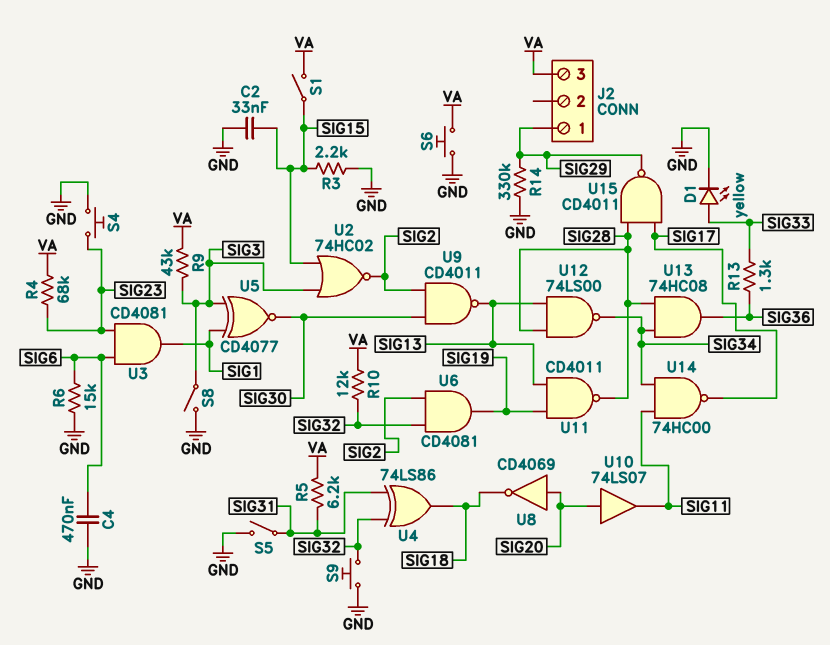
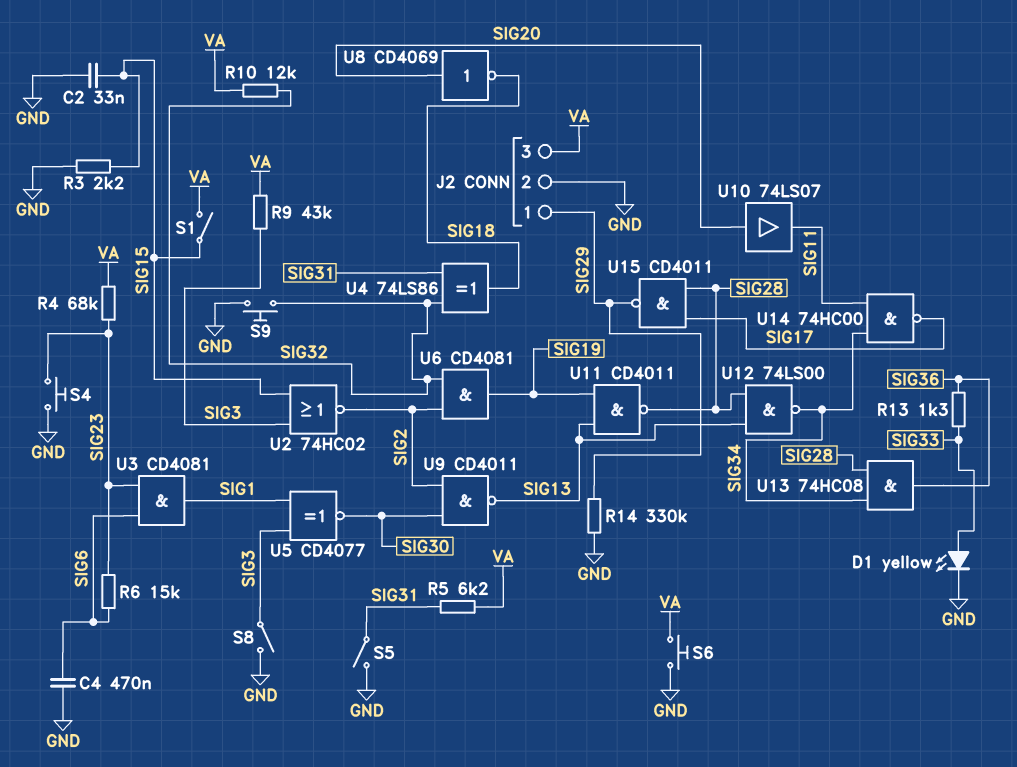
J2 pin 2: none -> GND
R6: 15k (GND, SIG6) -> 15k (SIG6, SIG23)

